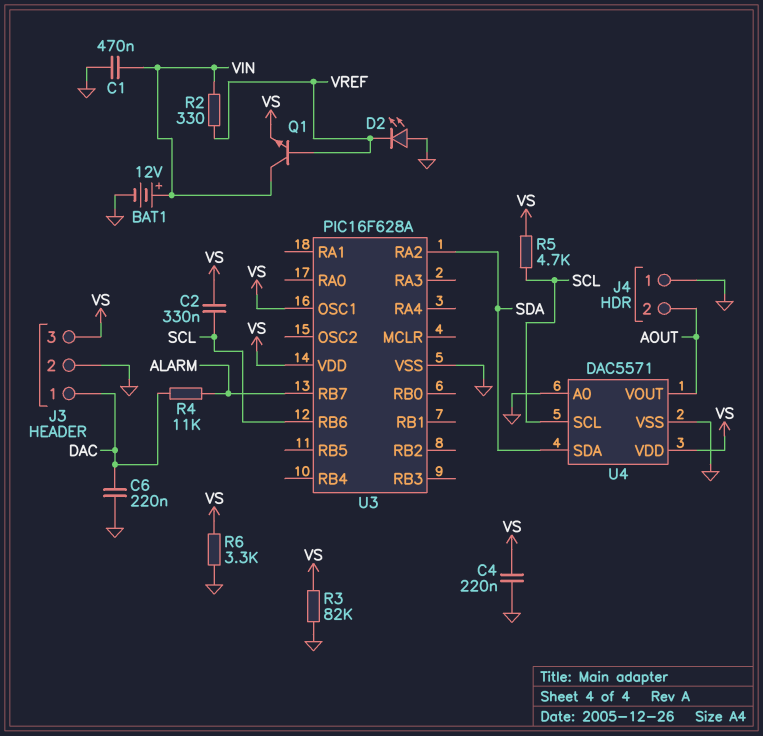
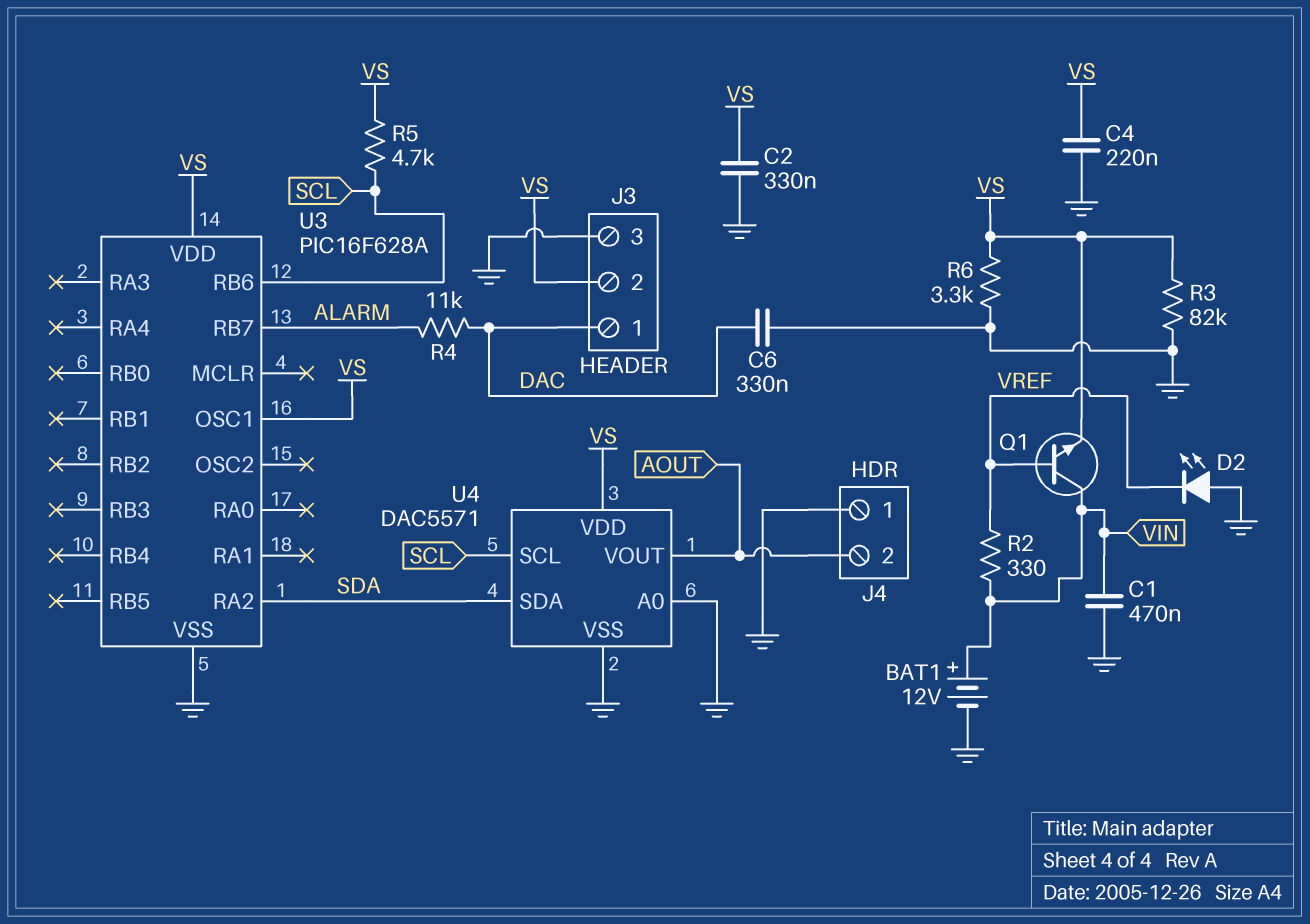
C2: 330nF (SCL, VS) -> 330nF (GND, VS)
C6: 220nF (DAC, GND) -> 330nF (DAC, GND)
J3 pin 2: GND -> VS
J3 pin 3: VS -> GND

